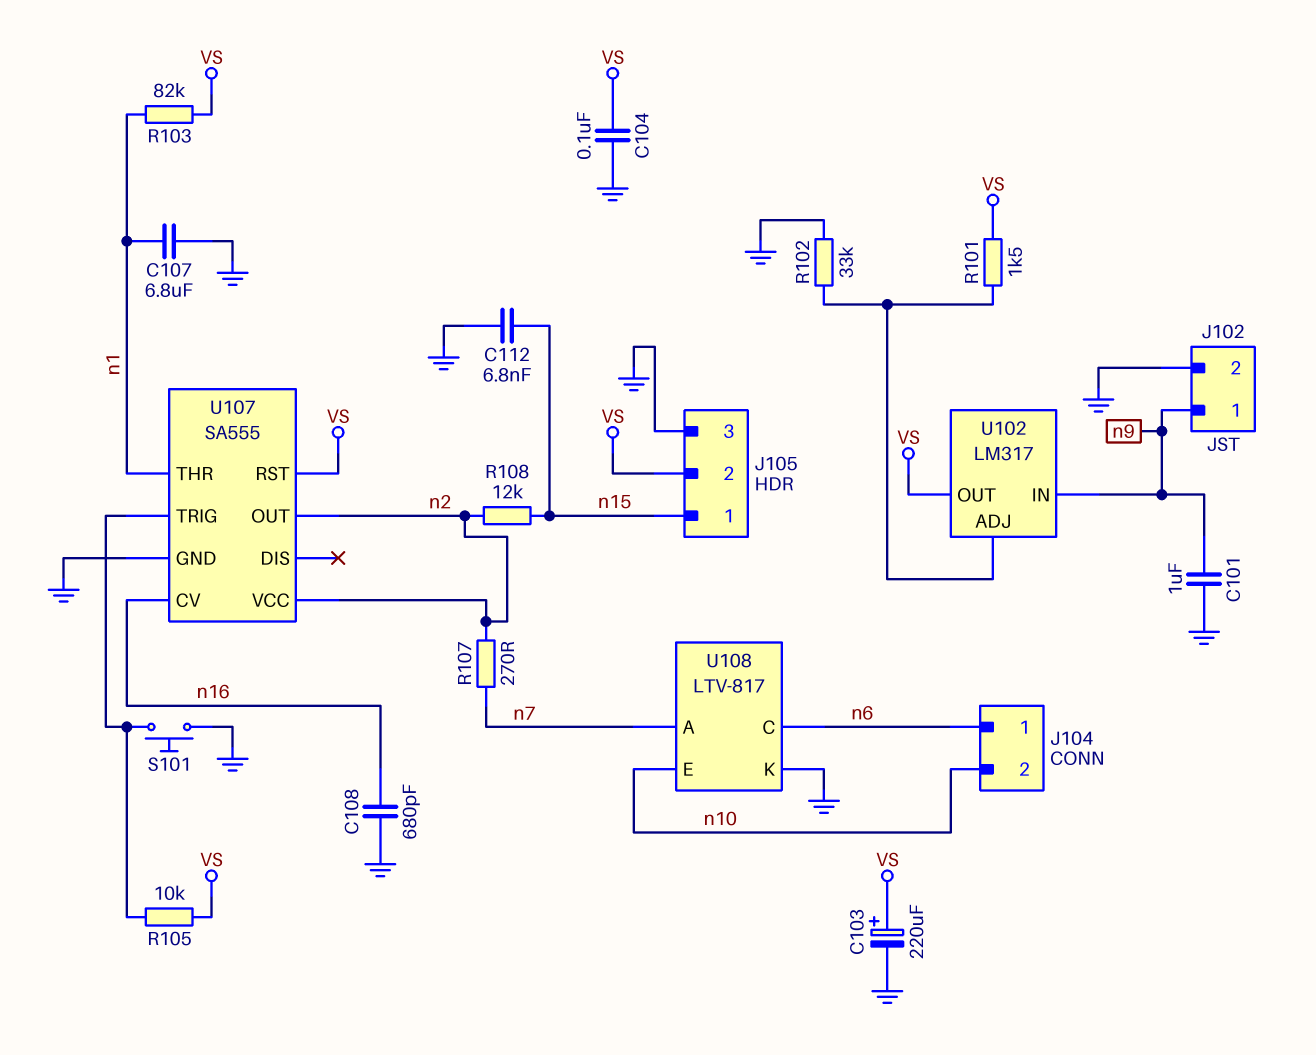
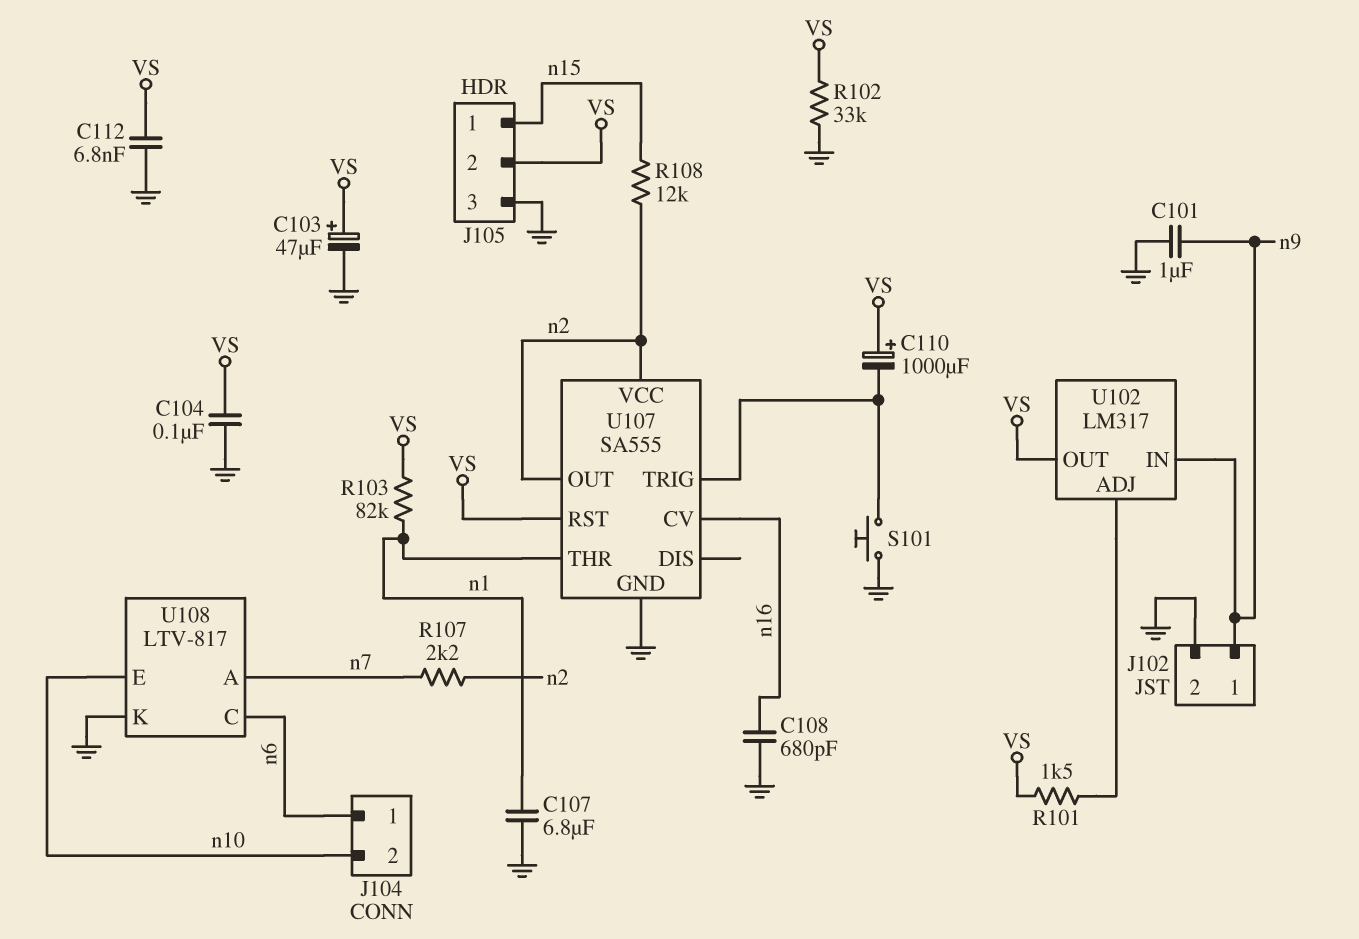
C103: 220uF (plus VS, minus GND) -> 47uF (plus VS, minus GND)
C110: none -> 1000uF (plus VS, minus U107/TRIG)
C112: 6.8nF (GND, n15) -> 6.8nF (GND, VS)
R102: 33k (GND, U102/ADJ) -> 33k (GND, VS)
R105: 10k (U107/TRIG, VS) -> none
R107: 270 (n2, n7) -> 2.2k (n2, n7)

